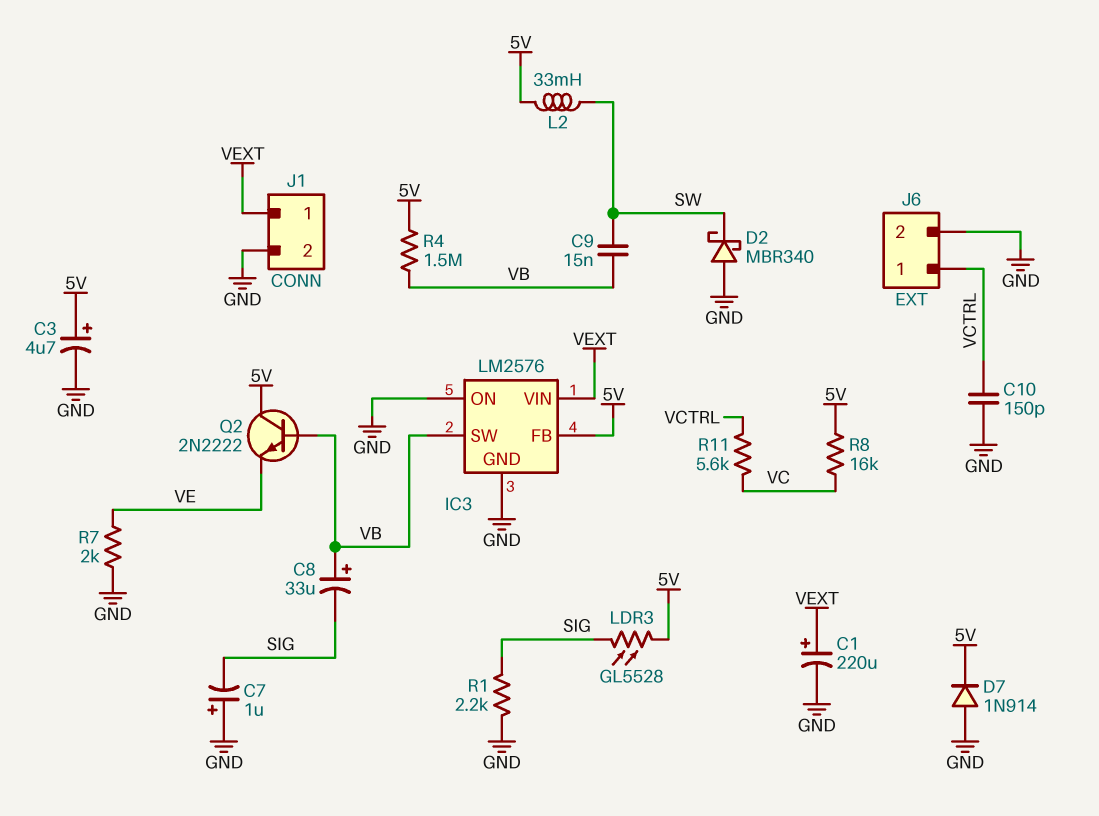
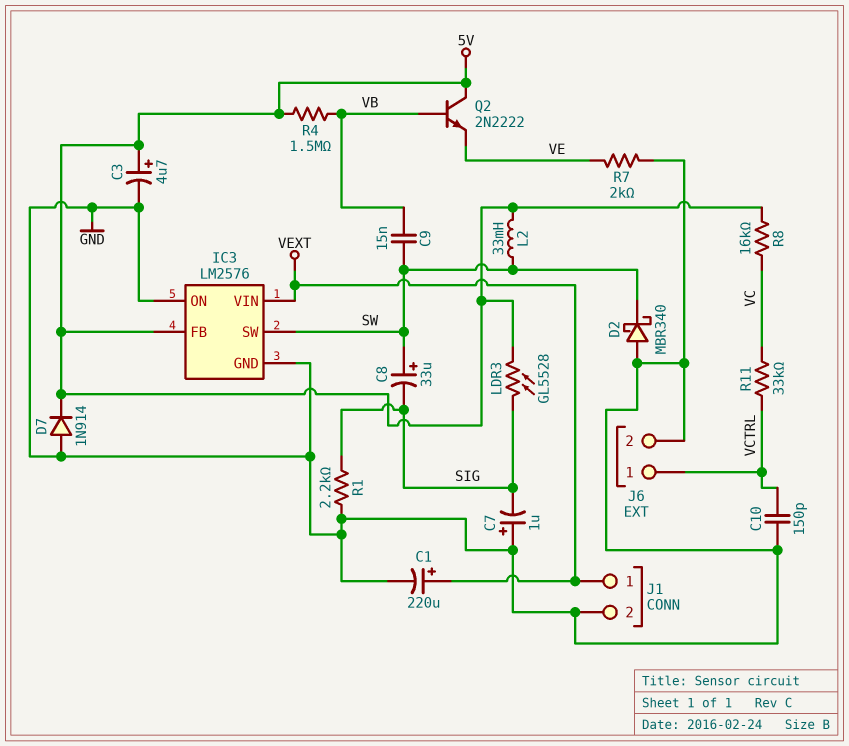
C8: 33uF (plus VB, minus SIG) -> 33uF (plus SW, minus SIG)
IC3 pin SW: VB -> SW
R11: 5.6k (VC, VCTRL) -> 33k (VC, VCTRL)

